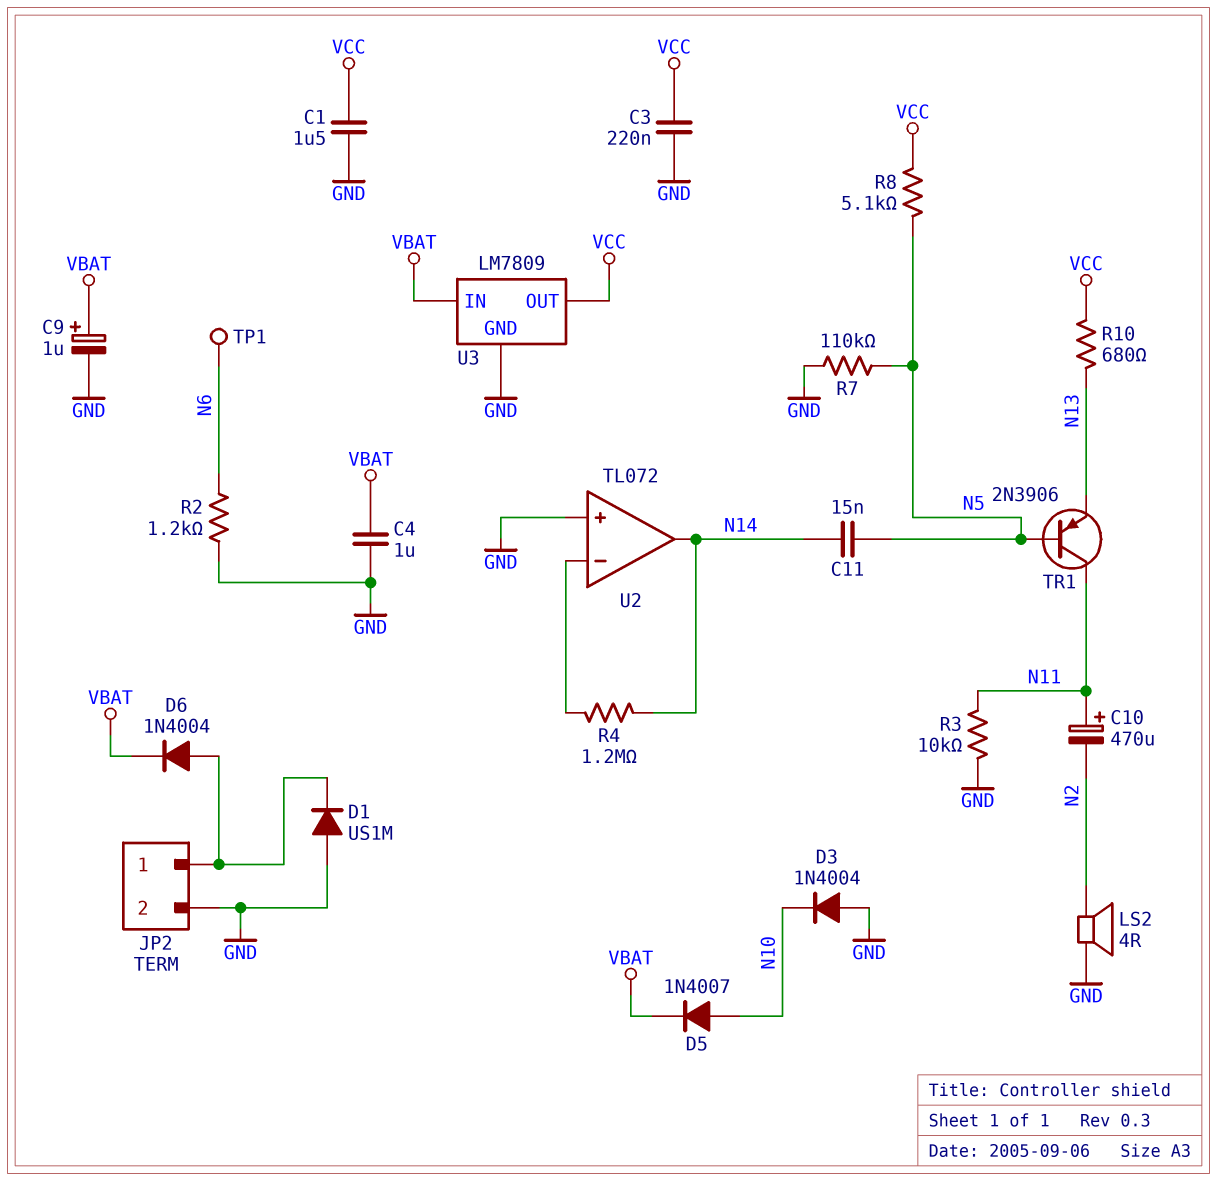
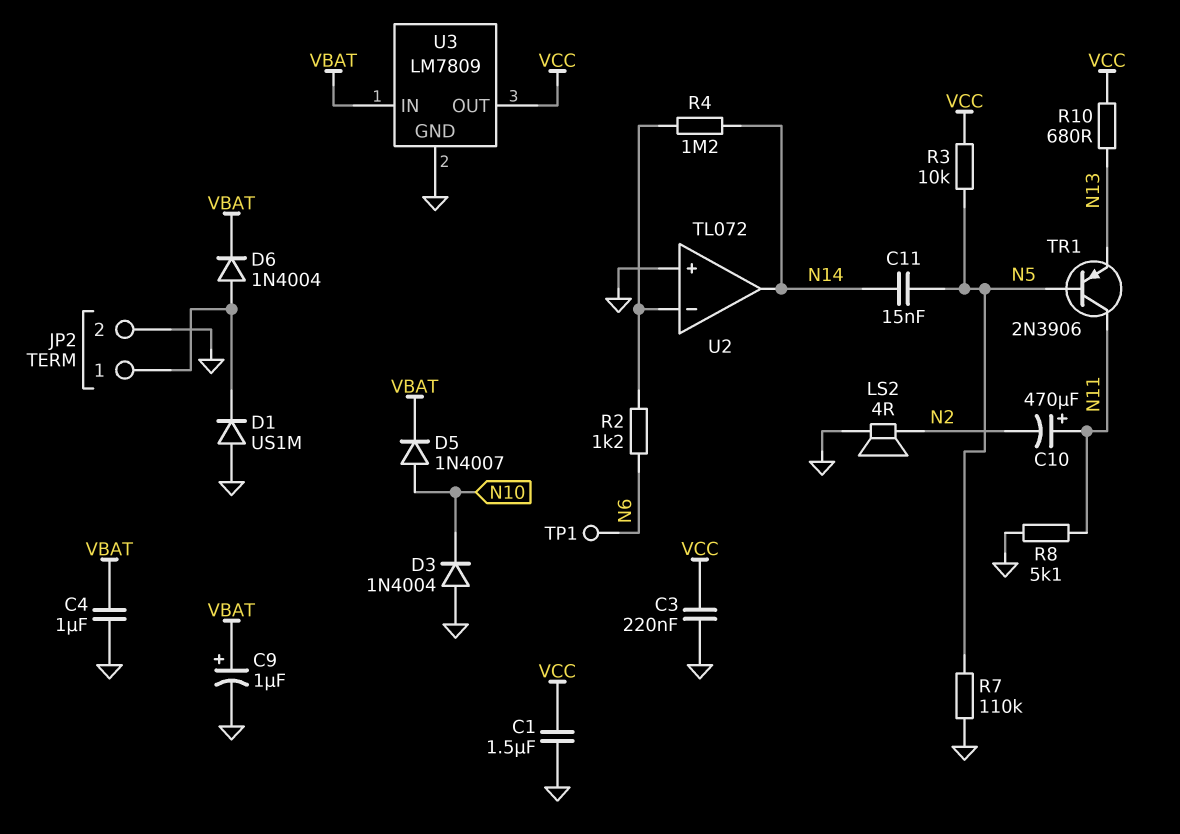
R2: 1.2k (GND, N6) -> 1.2k (N6, U2/in-)
R3: 10k (GND, N11) -> 10k (N5, VCC)
R8: 5.1k (N5, VCC) -> 5.1k (GND, N11)

